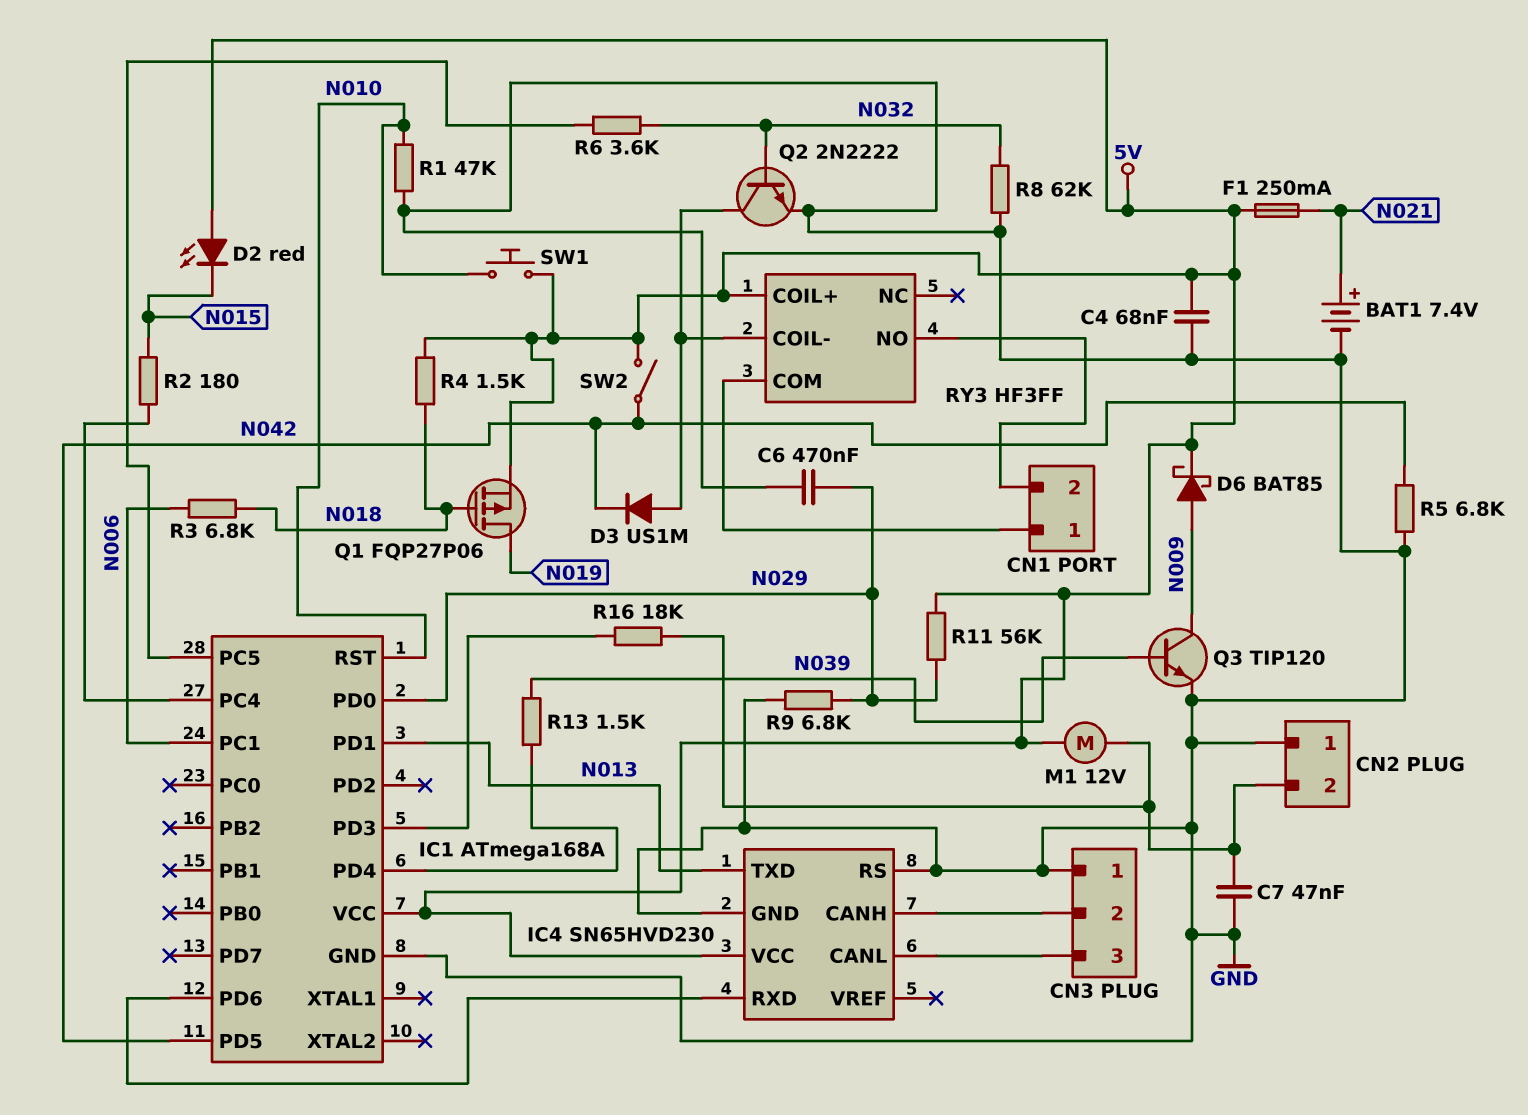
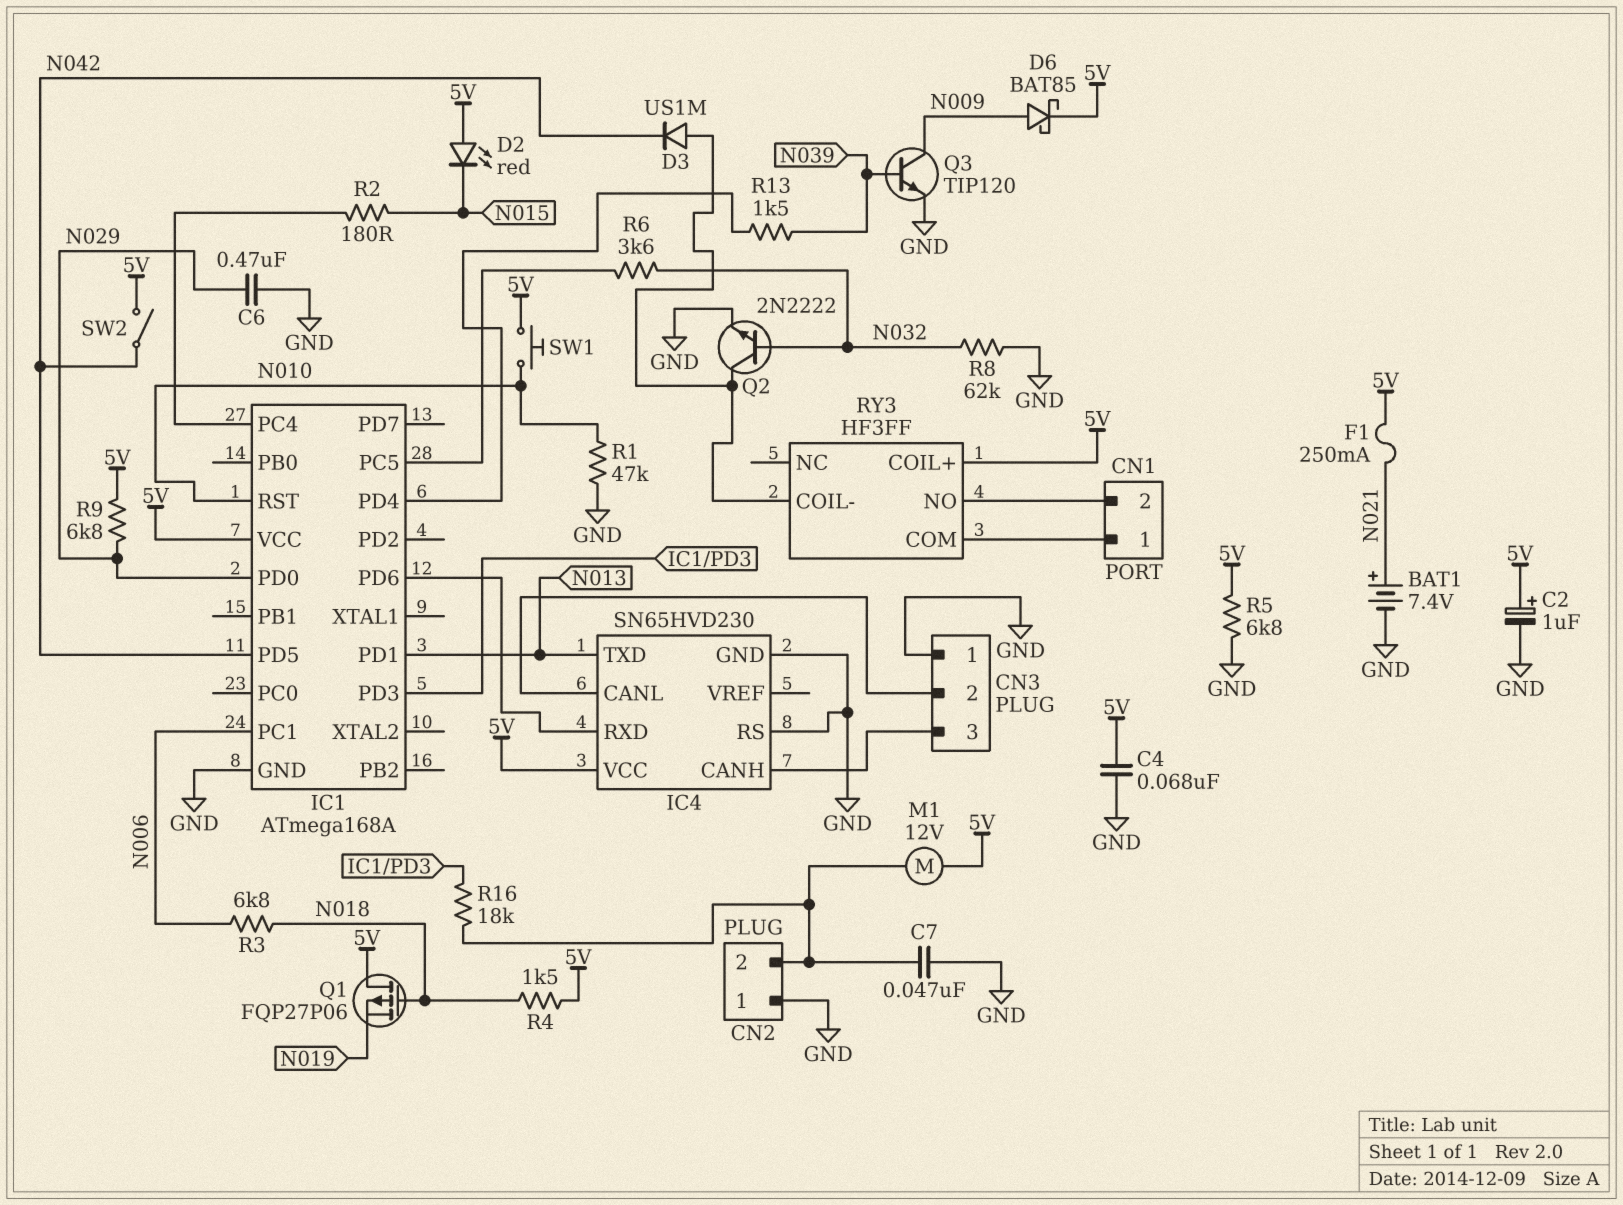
C2: none -> 1uF (plus 5V, minus GND)
IC4 pin CANH: CN3/2 -> CN3/3
IC4 pin CANL: CN3/3 -> CN3/2
Q1: PMOS FQP27P06 (G N018, D N019, S 5V) -> PMOS FQP27P06 (G N018, D 5V, S N019)
R5: 6.8k (GND, N042) -> 6.8k (5V, GND)
R9: 6.8k (GND, N029) -> 6.8k (5V, N029)
R11: 56k (5V, N029) -> none

